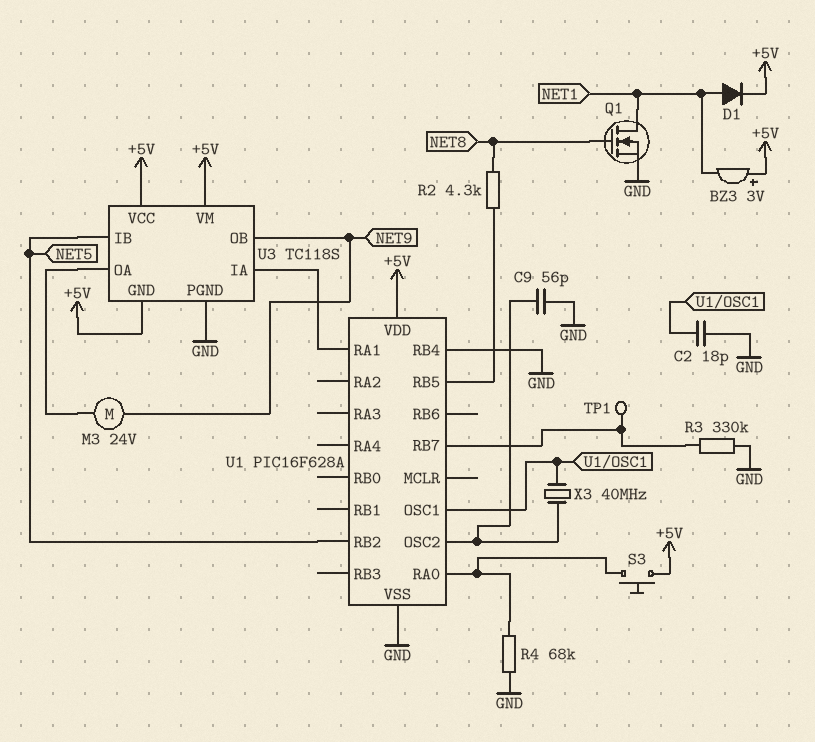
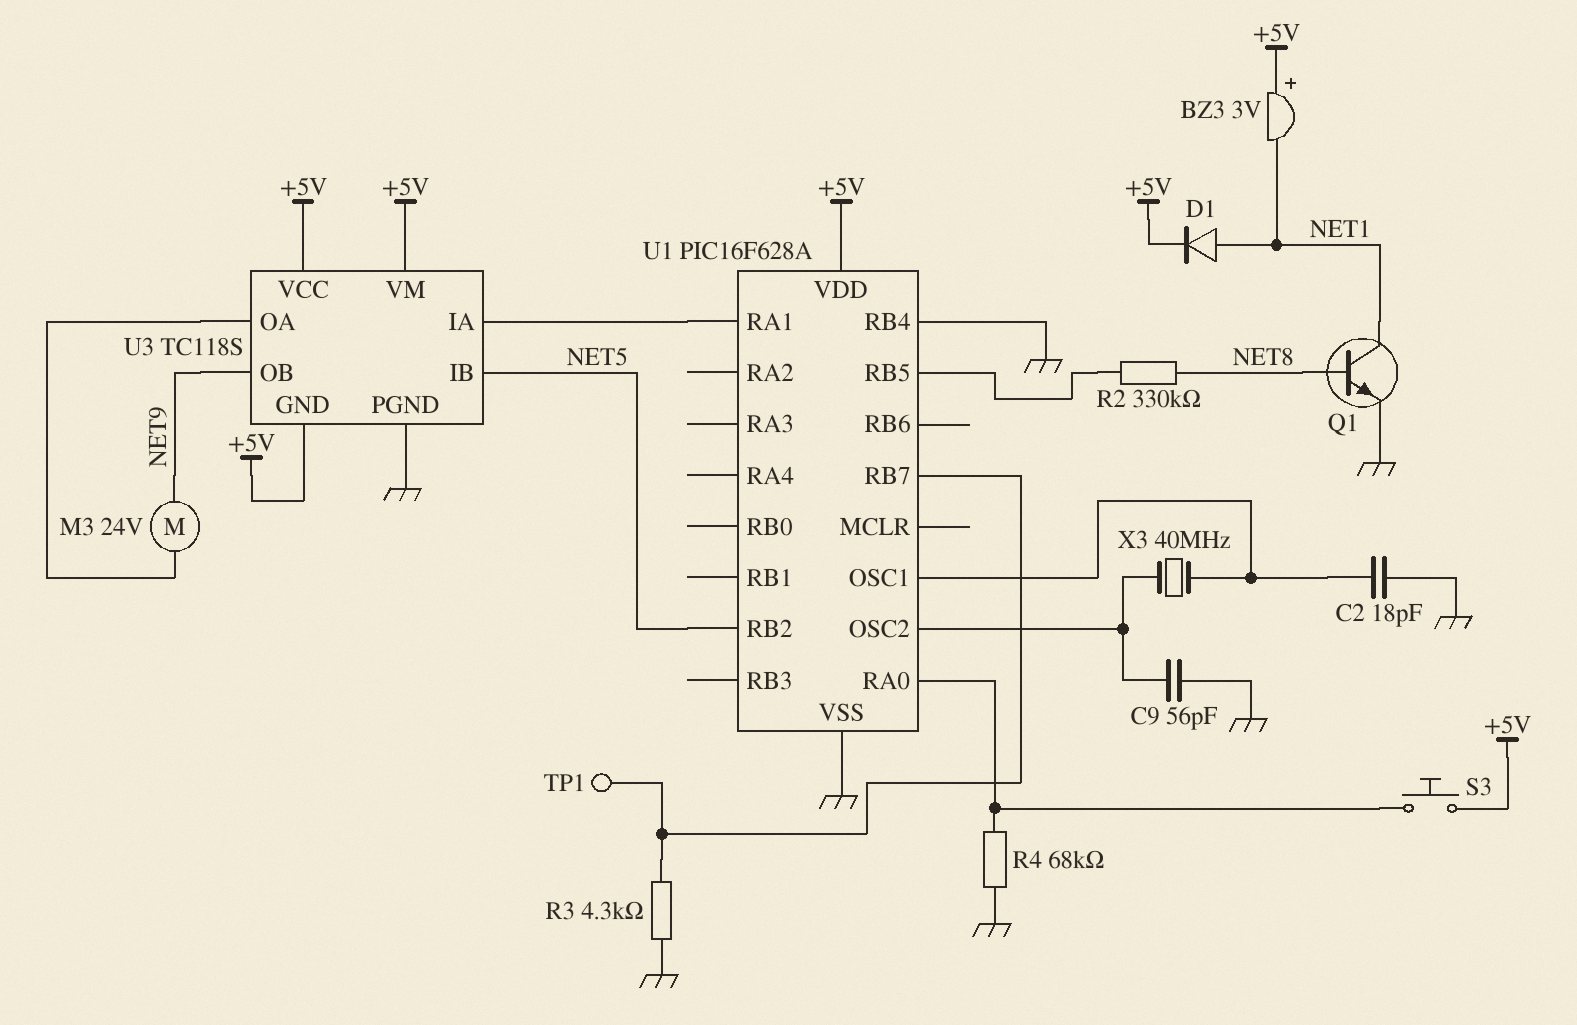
Q1: NMOS (G NET8, D NET1, S GND) -> NPN (B NET8, C NET1, E GND)
R2: 4.3k (NET8, U1/RB5) -> 330k (NET8, U1/RB5)
R3: 330k (GND, U1/RB7) -> 4.3k (GND, U1/RB7)

